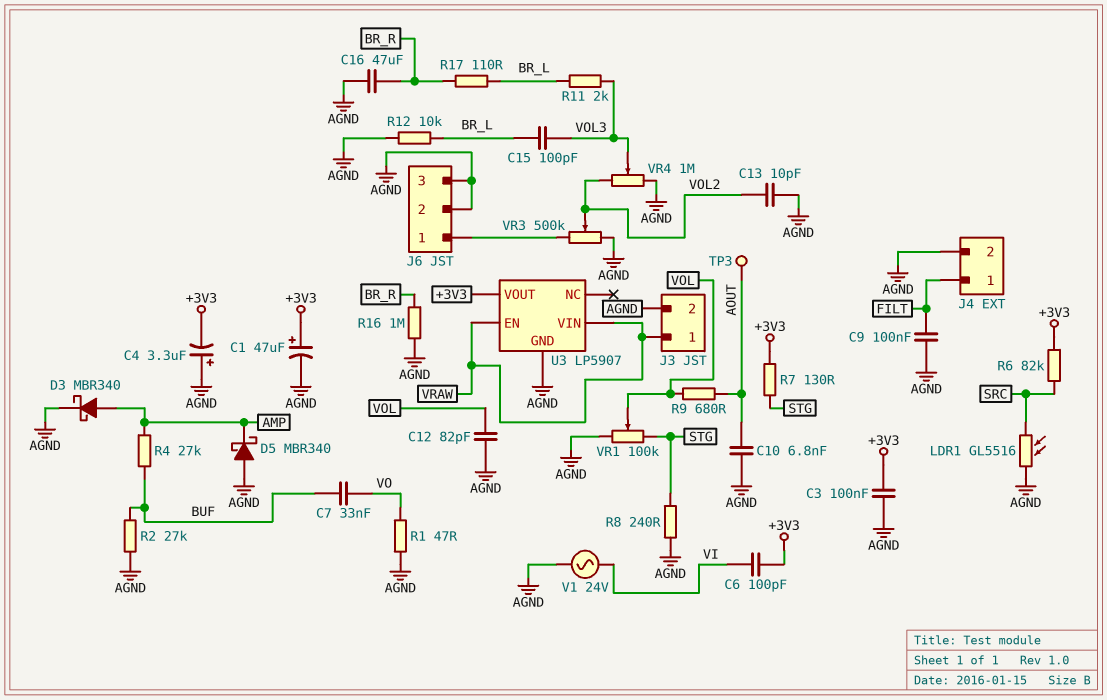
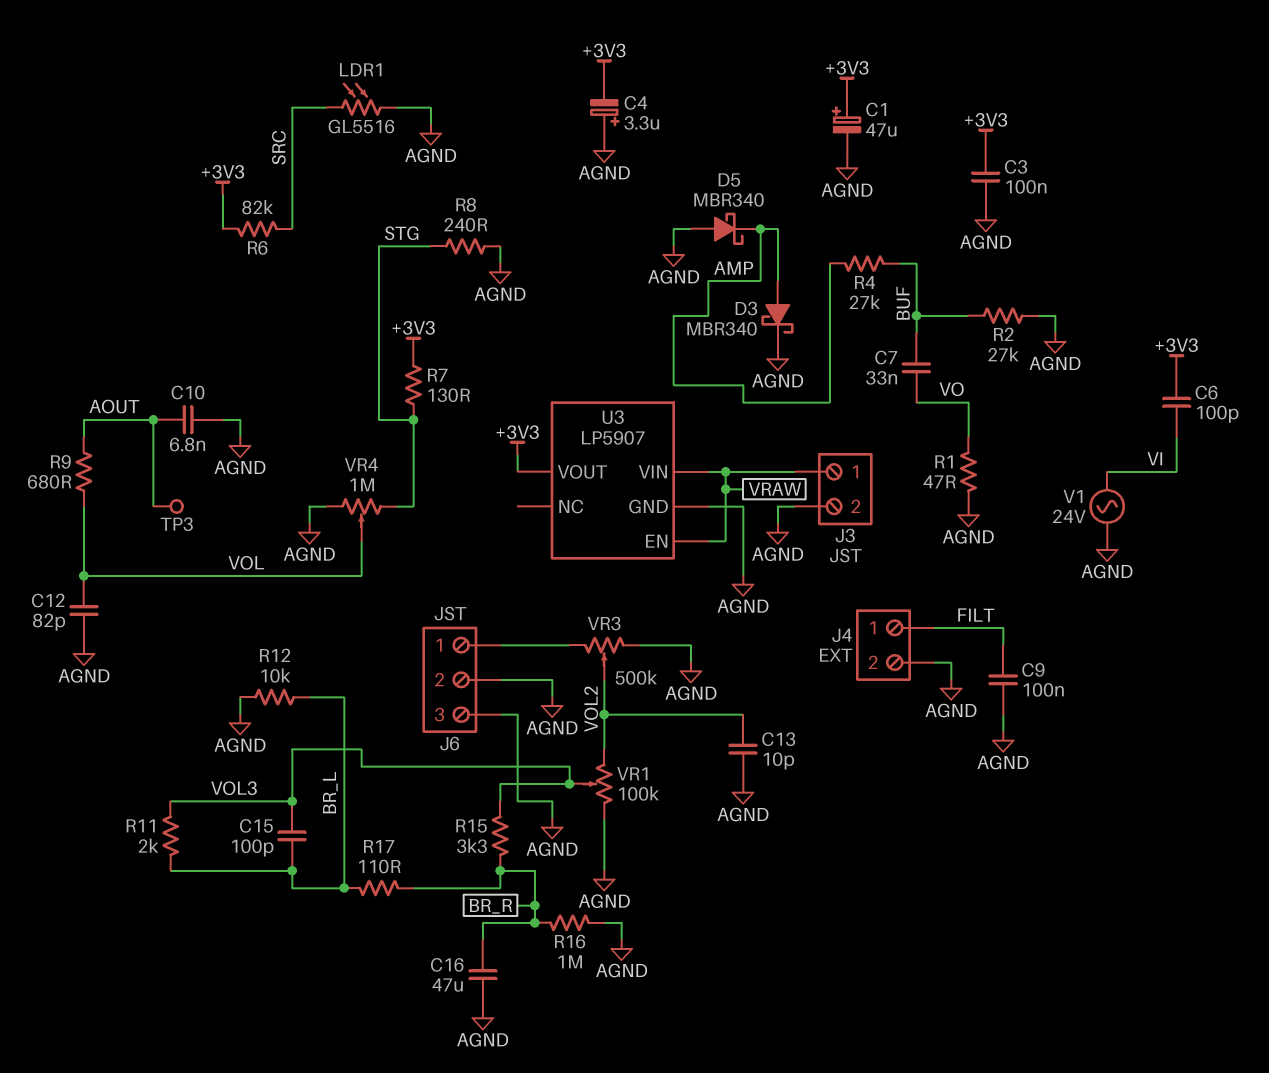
R15: none -> 3.3k (BR_R, VOL3)
VR1: 100k (AGND, STG, wiper VOL) -> 100k (AGND, VOL2, wiper VOL3)
VR4: 1M (AGND, VOL2, wiper VOL3) -> 1M (AGND, STG, wiper VOL)

